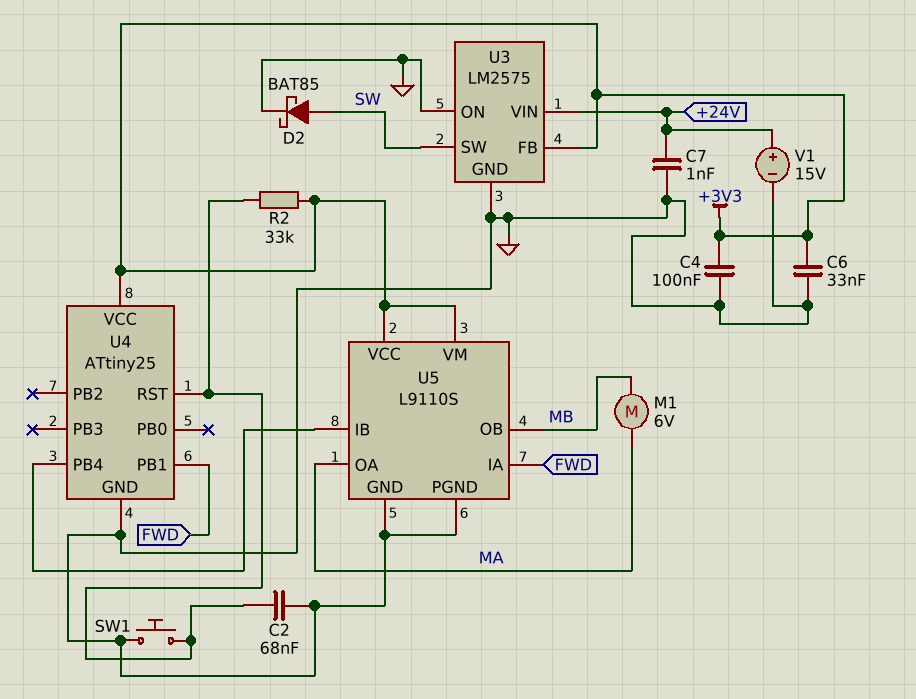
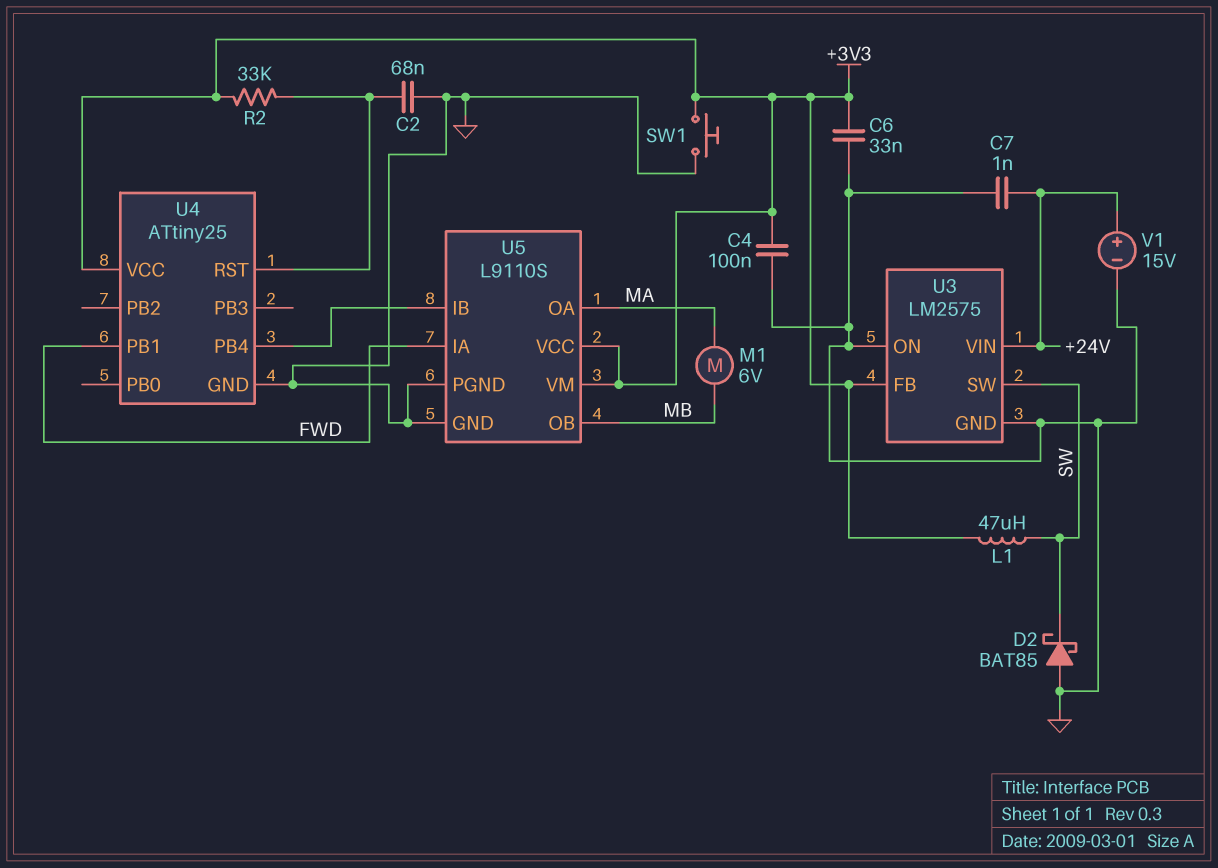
D2: schottky BAT85 (A SW, K GND) -> schottky BAT85 (A GND, K SW)
L1: none -> 47uH (+3V3, SW)
SW1: button (GND, U4/RST) -> button (+3V3, GND)

